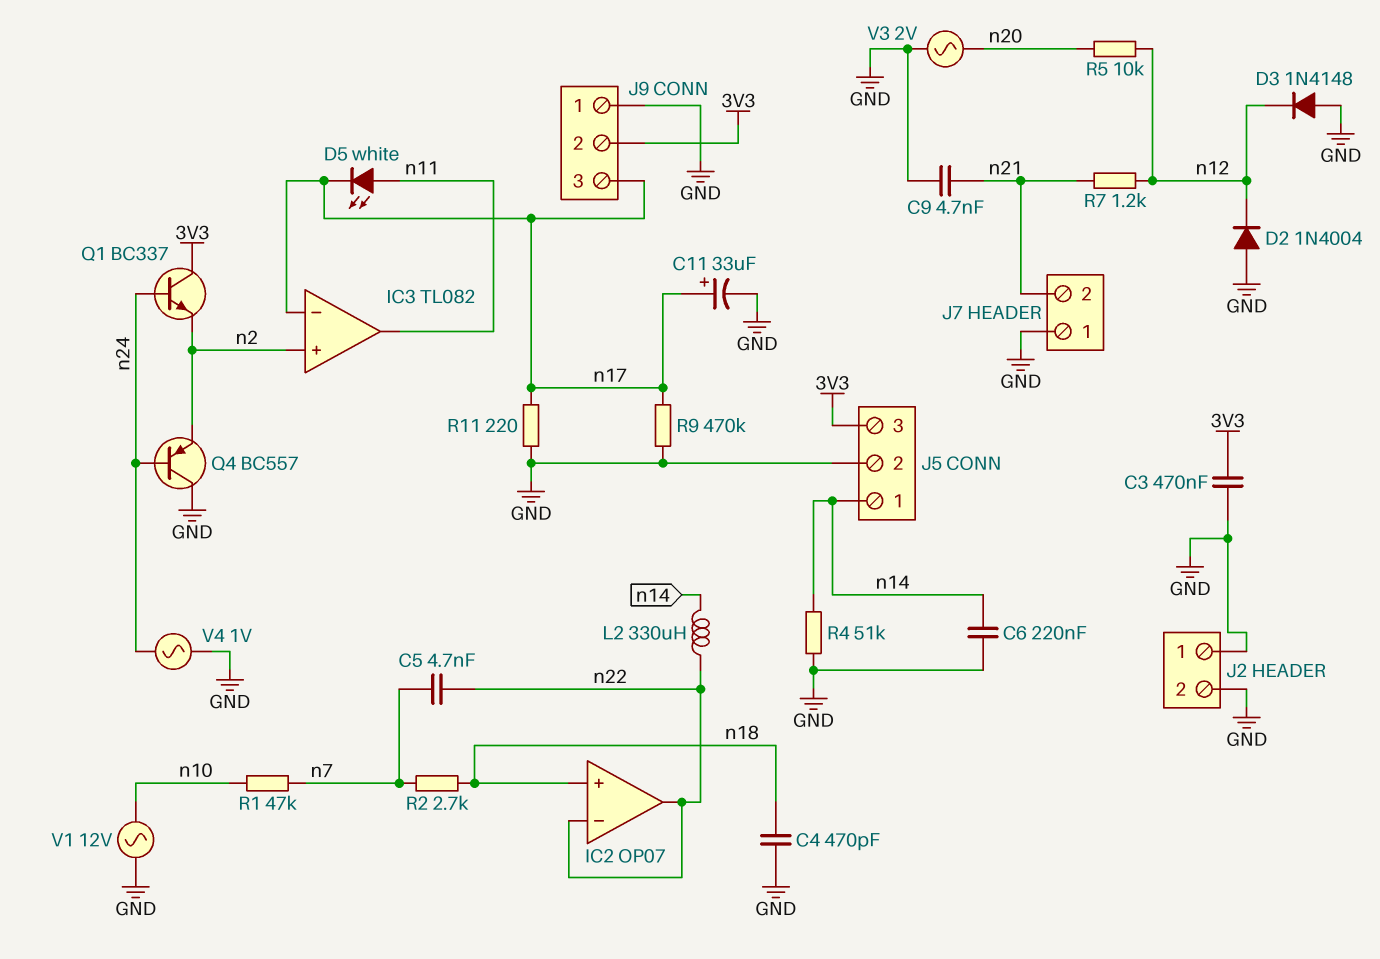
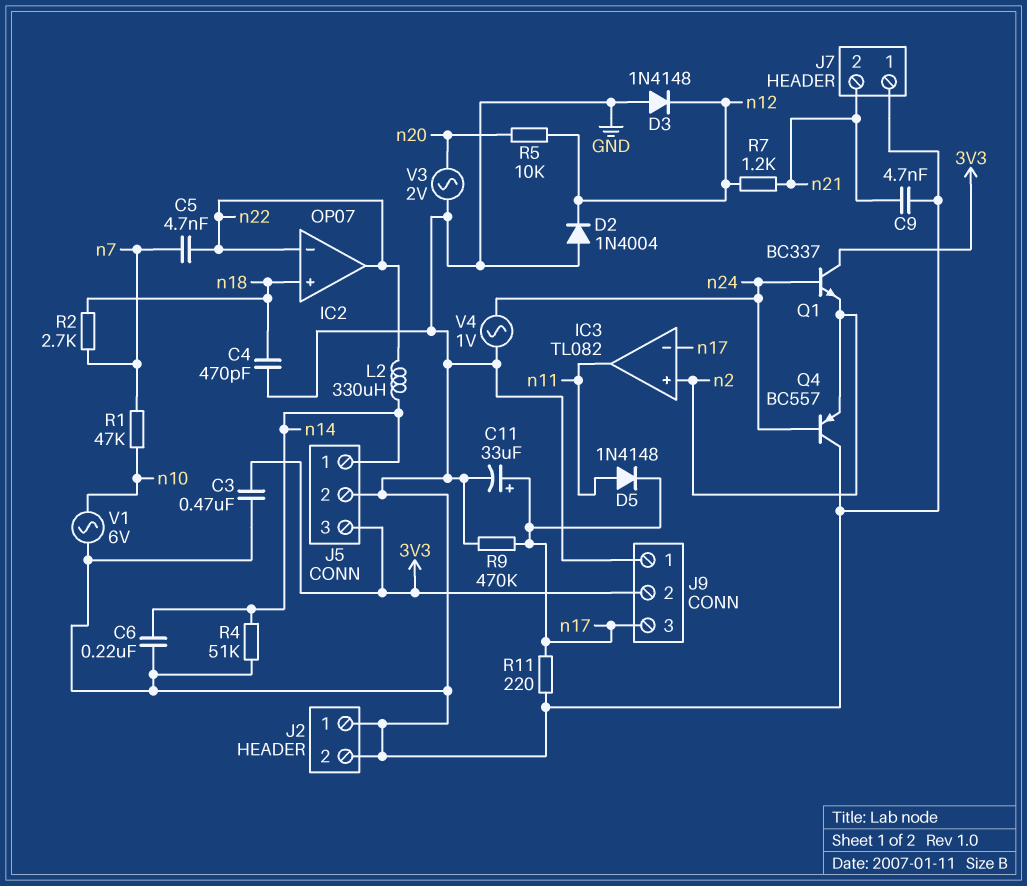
D5: LED white (A n11, K n17) -> diode 1N4148 (A n11, K n17)
V1: AC 12V (GND, n10) -> AC 6V (GND, n10)

